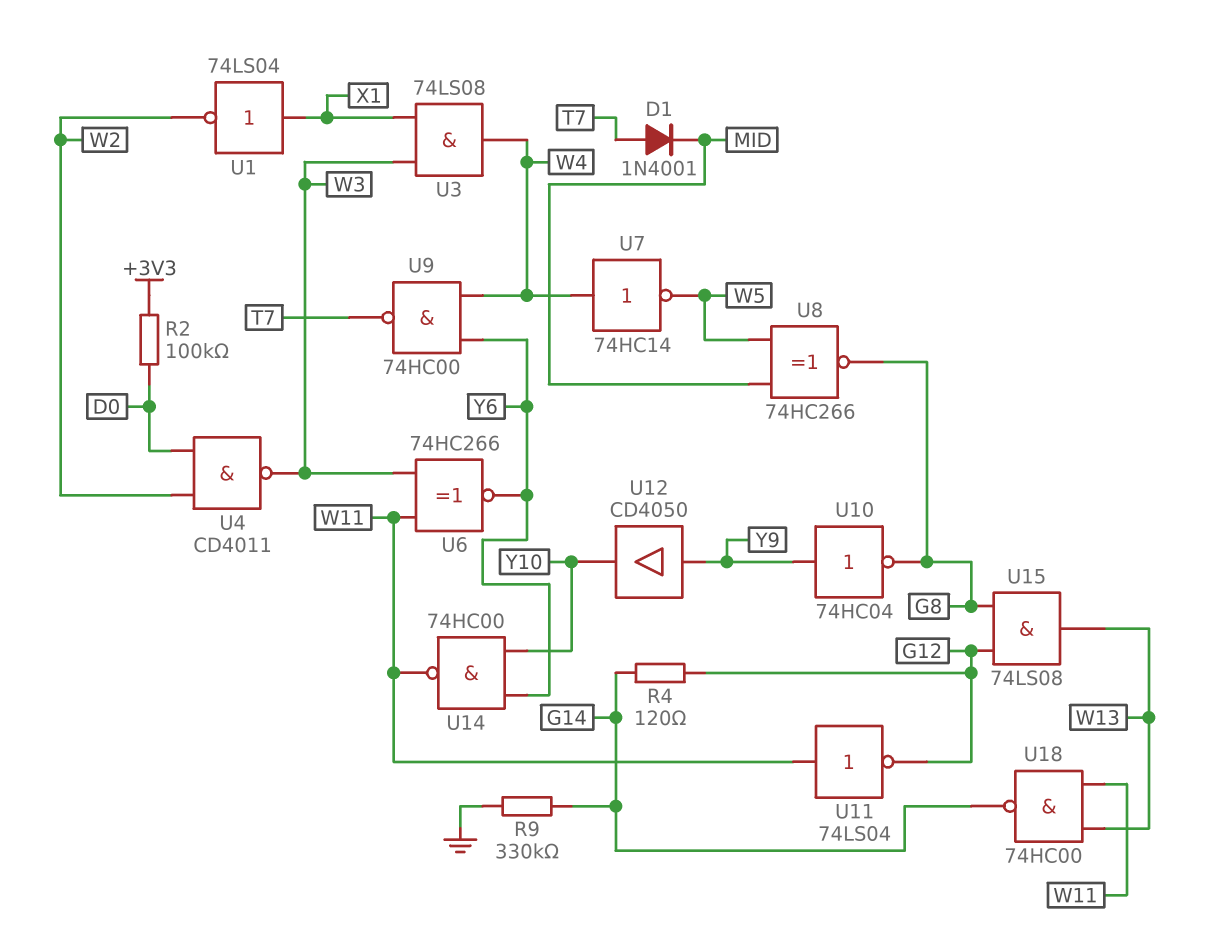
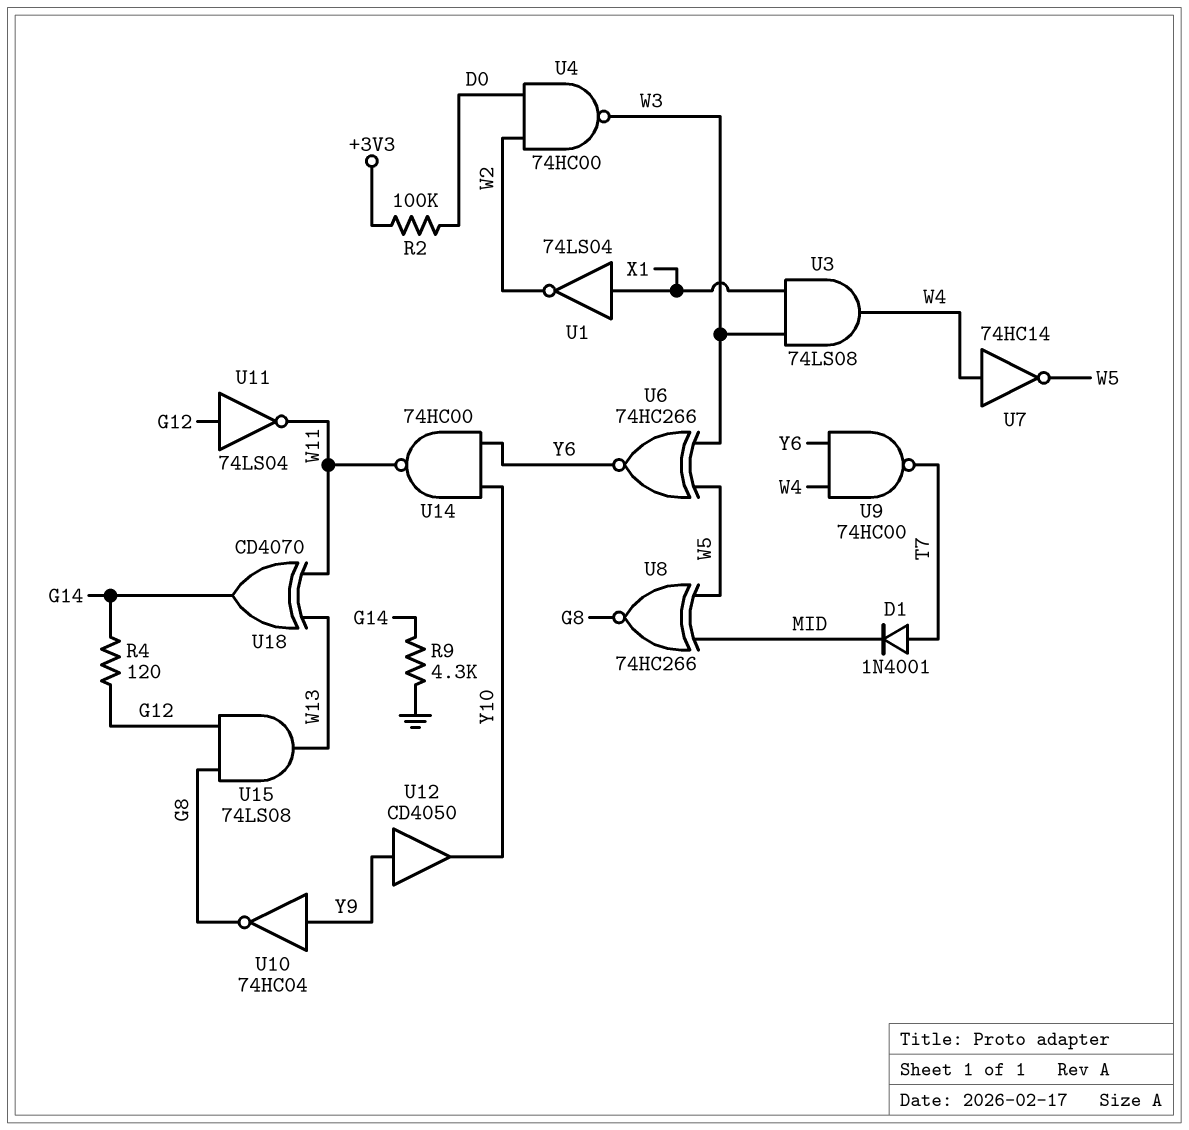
R9: 330k (G14, GND) -> 4.3k (G14, GND)
U4: NAND CD4011 (in D0, in W2, out W3) -> NAND 74HC00 (in D0, in W2, out W3)
U6: XNOR 74HC266 (in W3, in W11, out Y6) -> XNOR 74HC266 (in W3, in W5, out Y6)
U11: NOT 74LS04 (in W11, out G12) -> NOT 74LS04 (in G12, out W11)
U18: NAND 74HC00 (in W11, in W13, out G14) -> XOR CD4070 (in W11, in W13, out G14)

